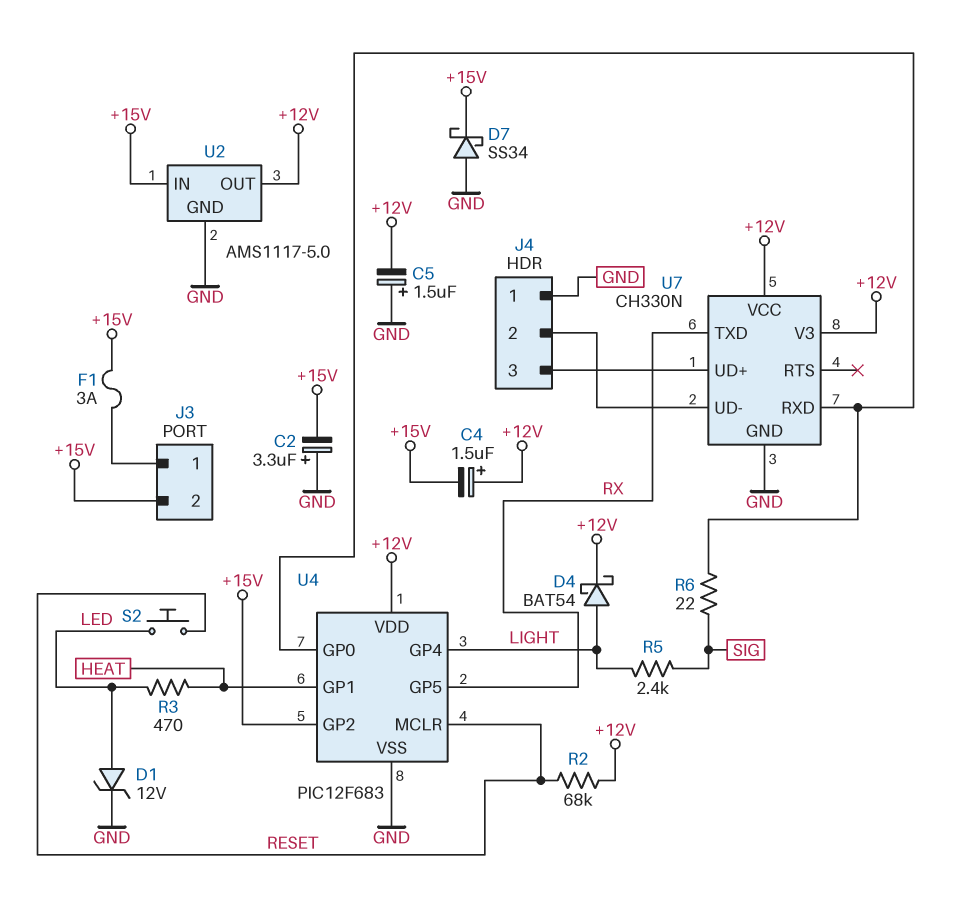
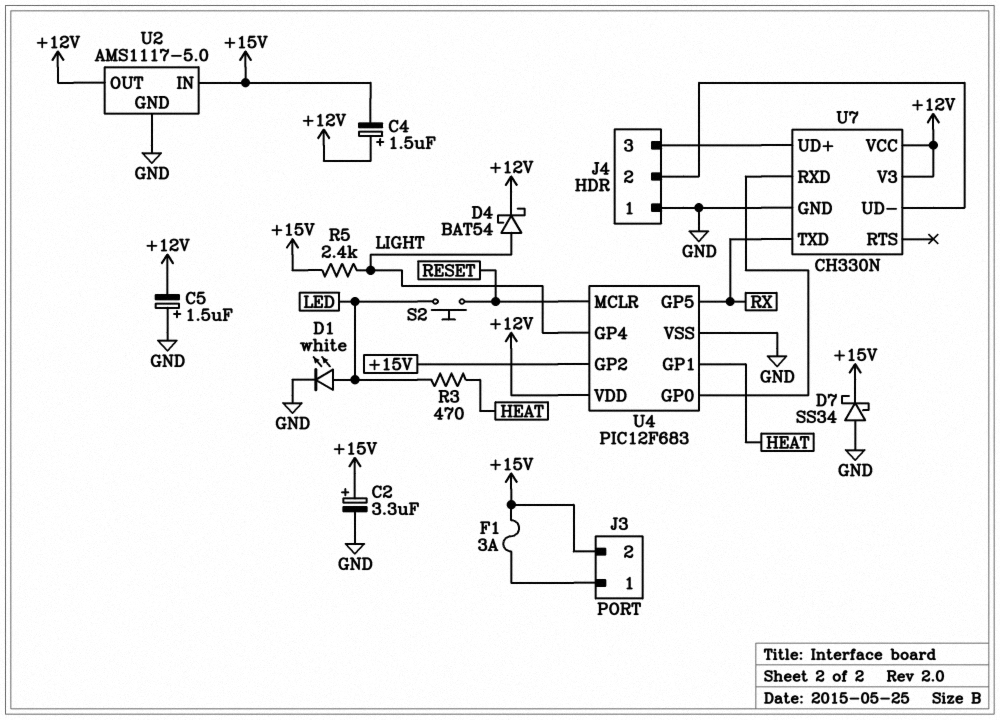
C2: 3.3uF (plus GND, minus +15V) -> 3.3uF (plus +15V, minus GND)
D1: zener 12V (A LED, K GND) -> LED white (A LED, K GND)
R2: 68k (+12V, RESET) -> none
R5: 2.4k (LIGHT, SIG) -> 2.4k (+15V, LIGHT)
R6: 22 (SIG, U4/GP0) -> none

